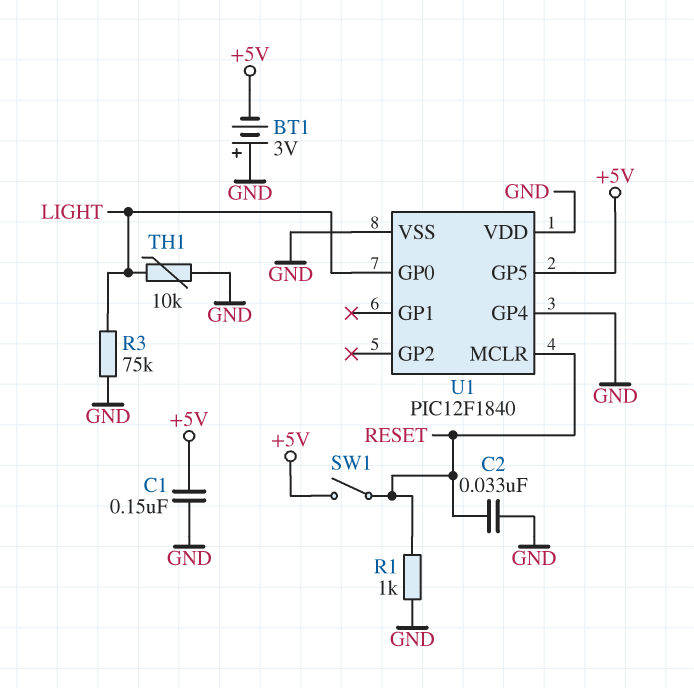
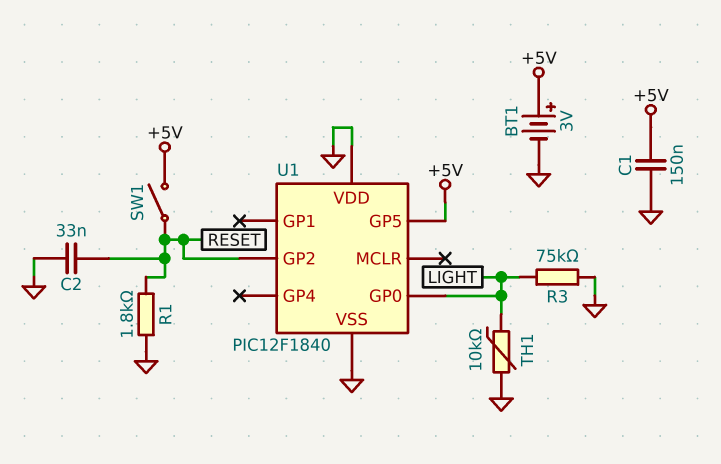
BT1: 3V (plus GND, minus +5V) -> 3V (plus +5V, minus GND)
R1: 1k (GND, RESET) -> 1.8k (GND, RESET)
U1 pin GP2: none -> RESET
U1 pin GP4: GND -> none
U1 pin MCLR: RESET -> none

